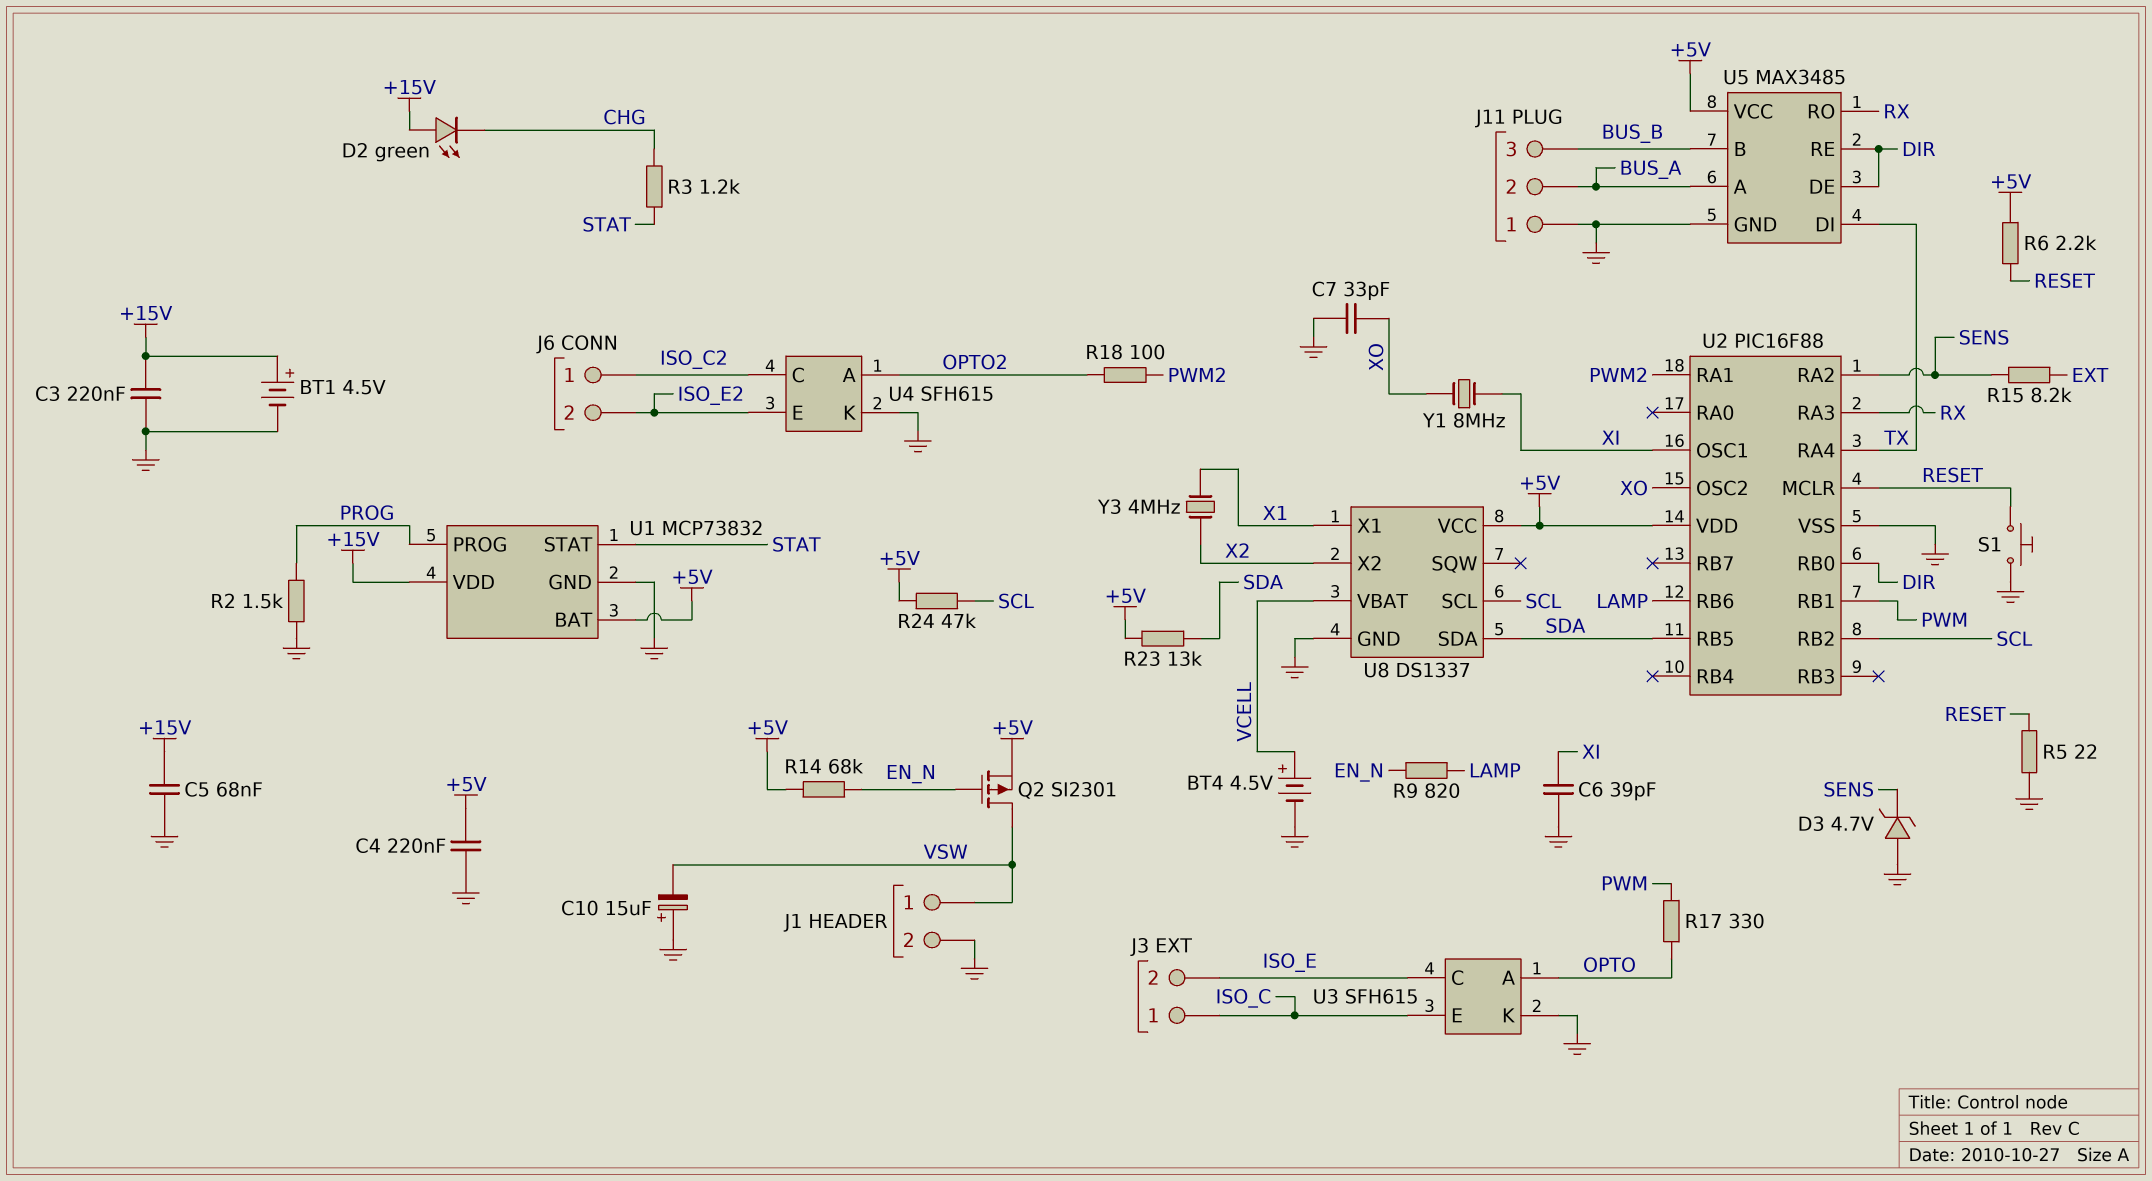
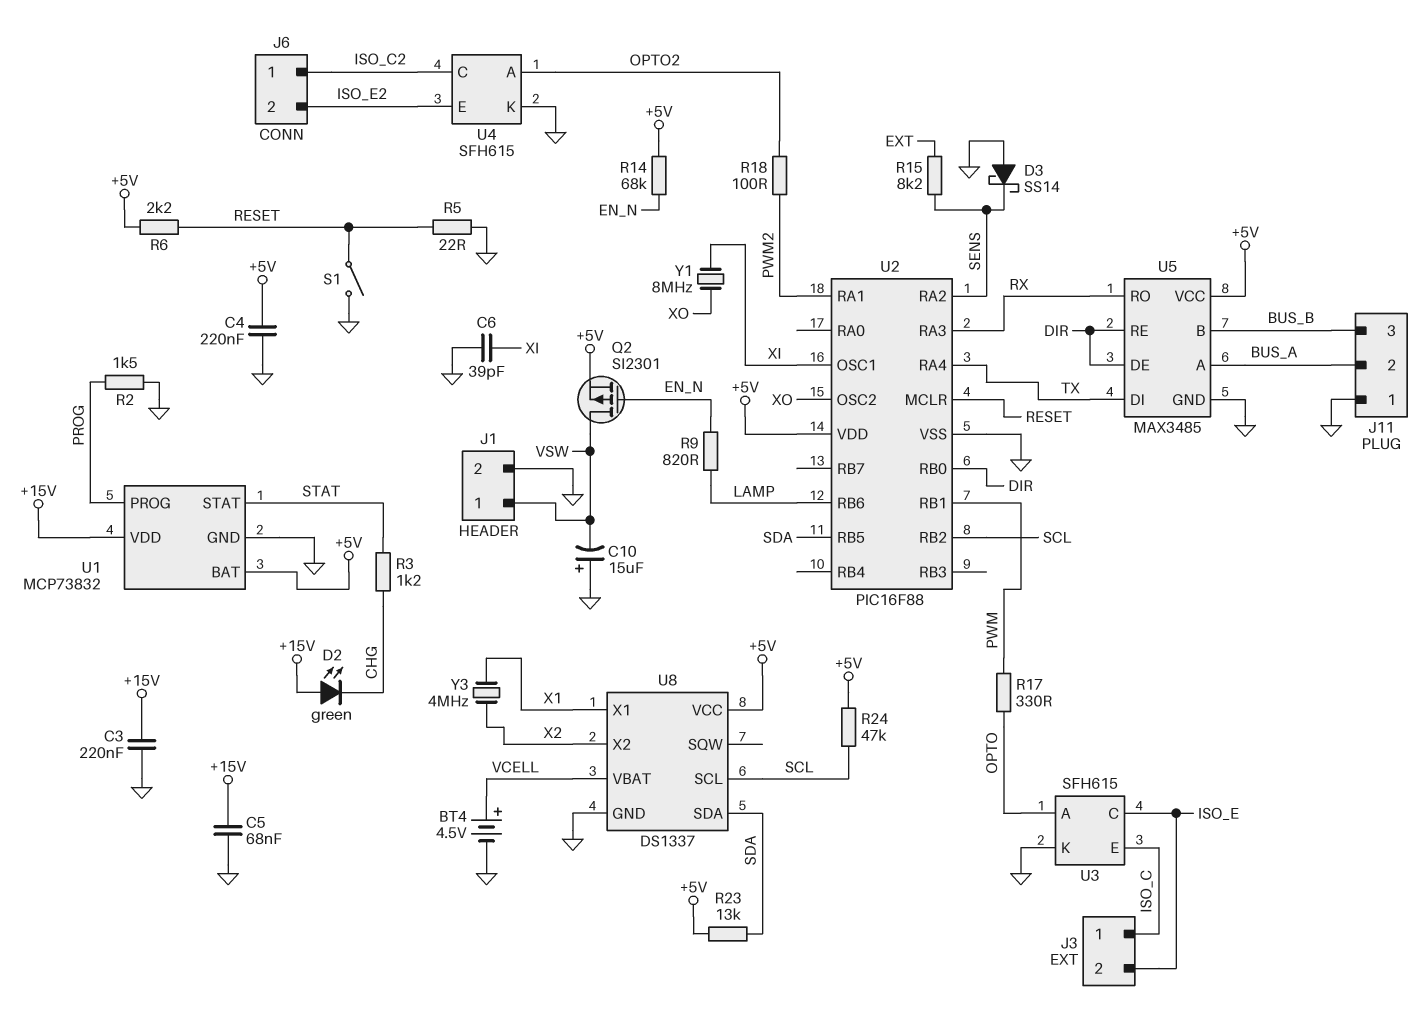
BT1: 4.5V (plus +15V, minus GND) -> none
C7: 33pF (GND, XO) -> none
D3: zener 4.7V (A GND, K SENS) -> schottky SS14 (A GND, K SENS)
S1: button (GND, RESET) -> switch (GND, RESET)

